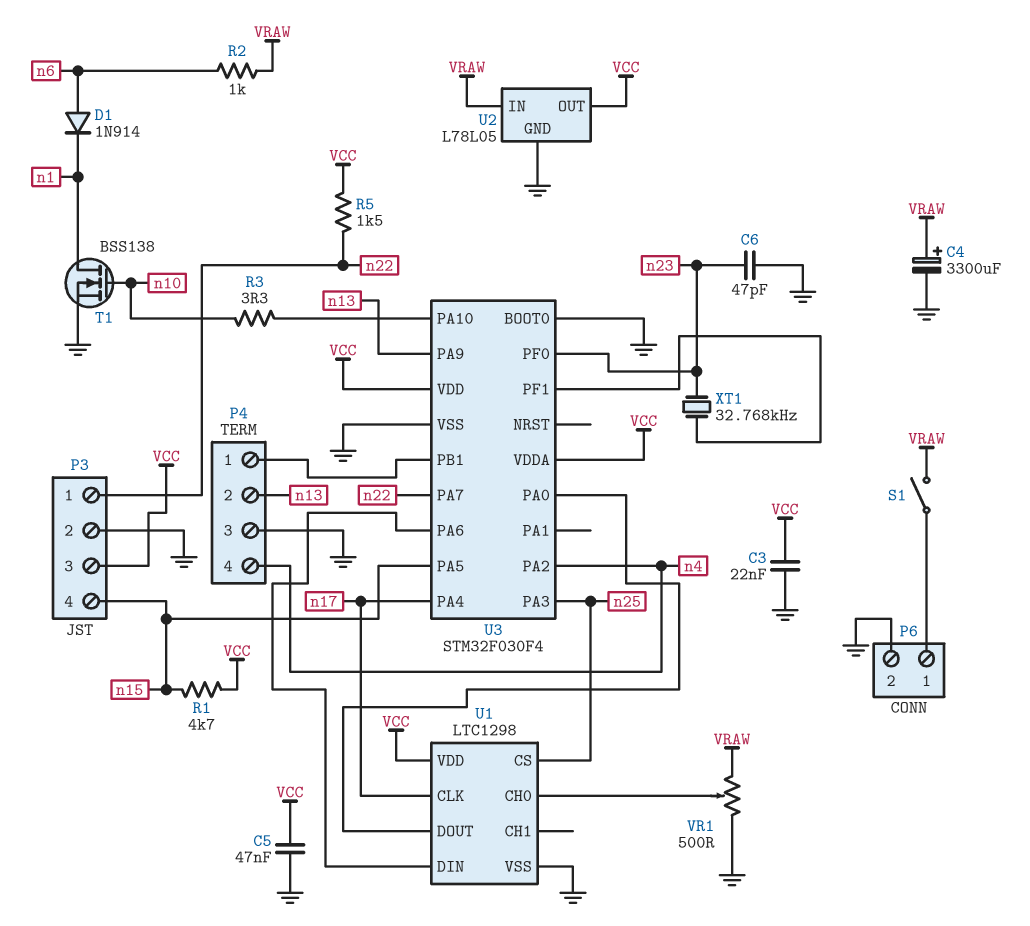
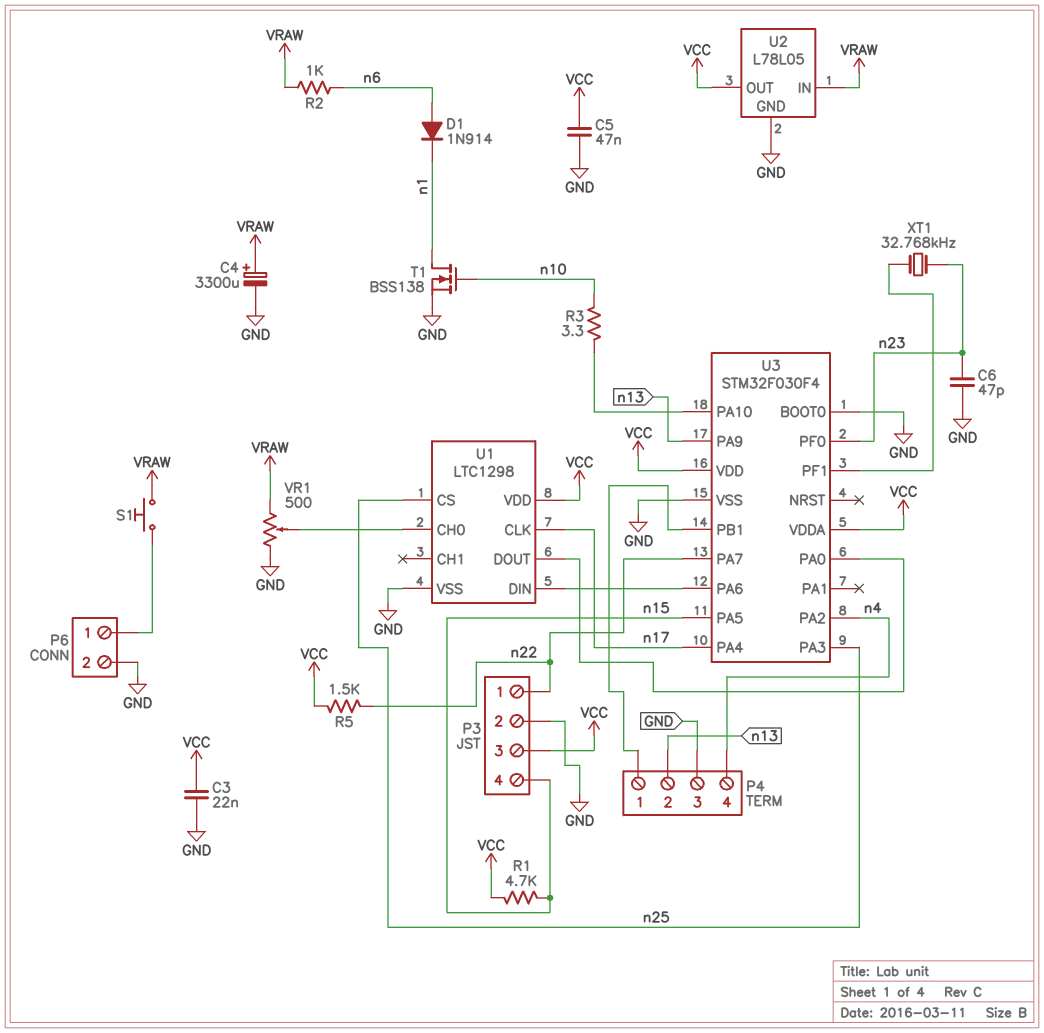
S1: switch (P6/1, VRAW) -> button (P6/1, VRAW)

